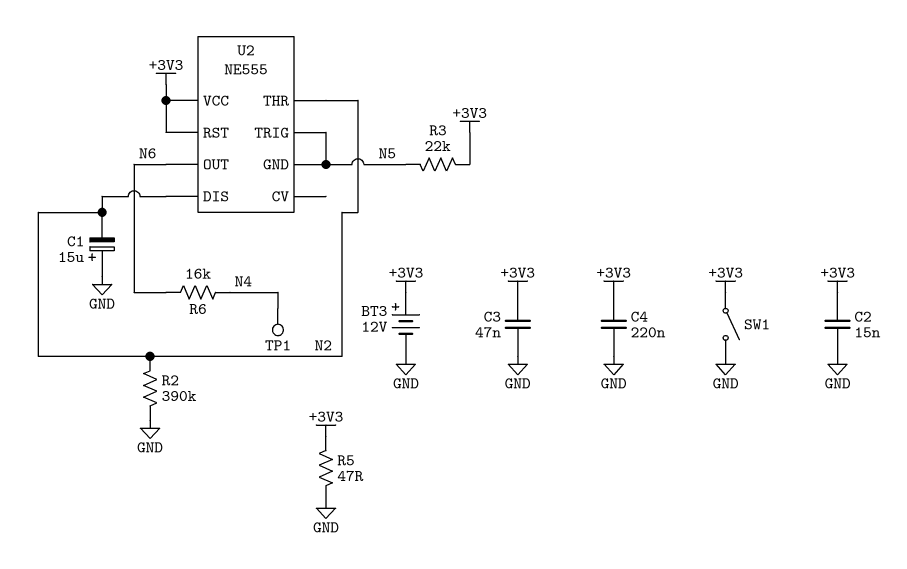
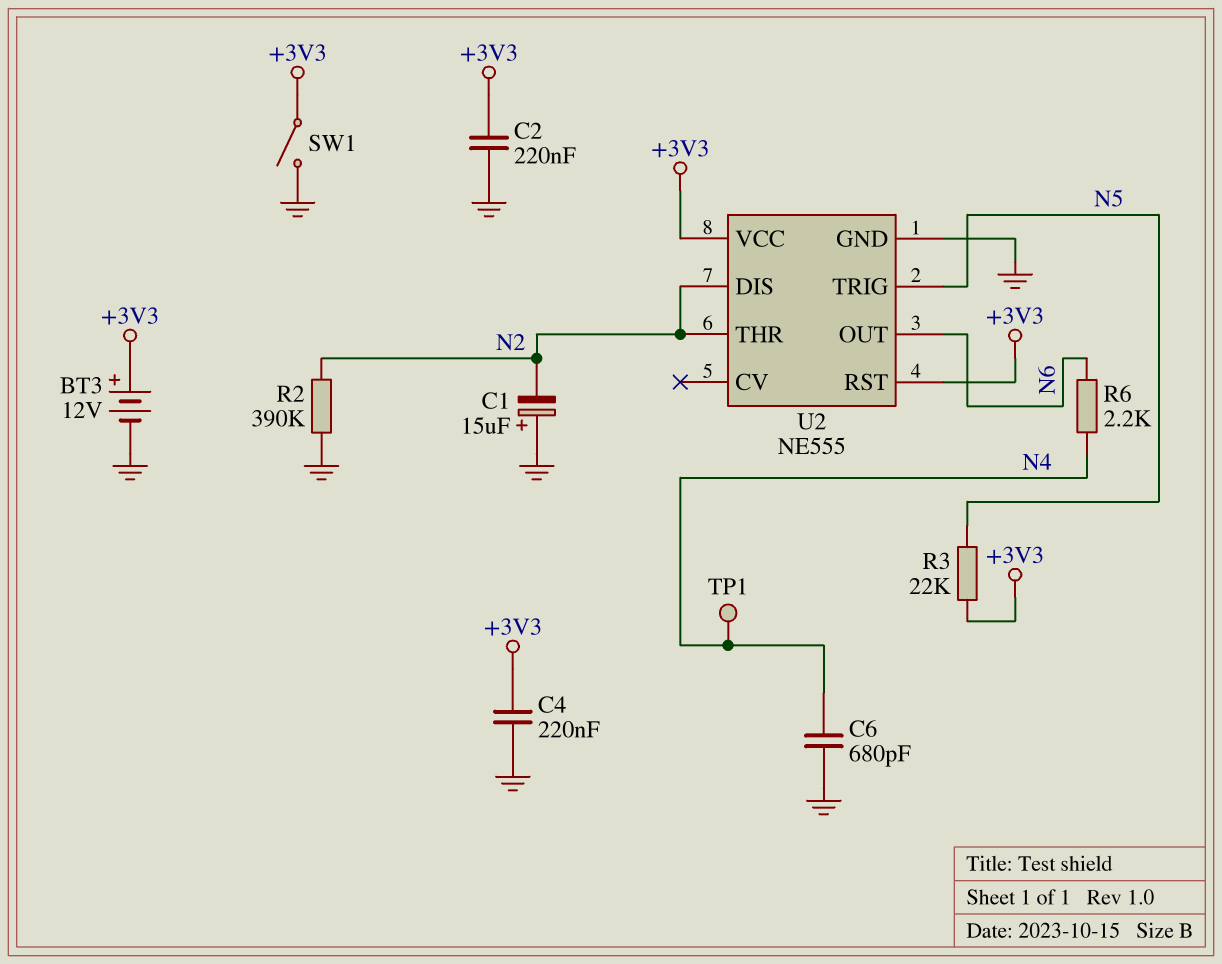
C2: 15nF (+3V3, GND) -> 220nF (+3V3, GND)
C3: 47nF (+3V3, GND) -> none
C6: none -> 680pF (GND, N4)
R5: 47 (+3V3, GND) -> none
R6: 16k (N4, N6) -> 2.2k (N4, N6)
U2 pin GND: N5 -> GND

